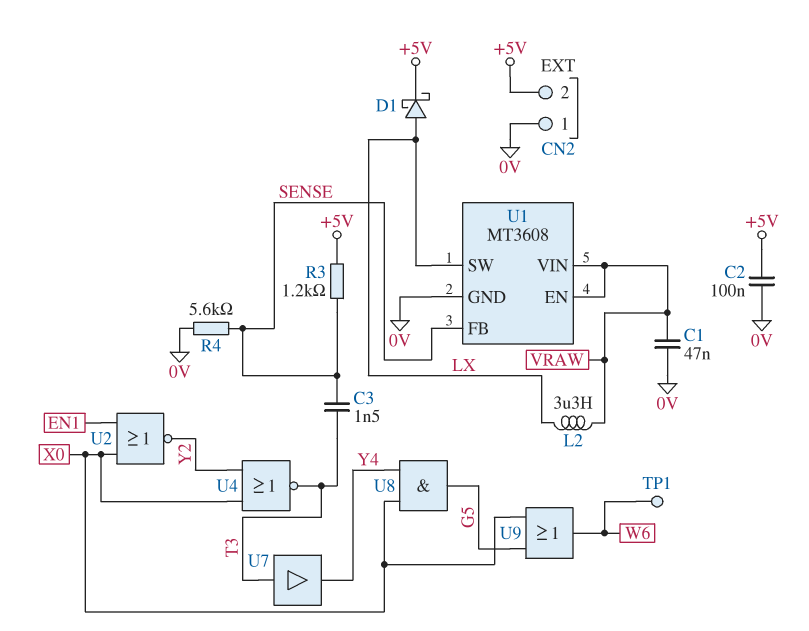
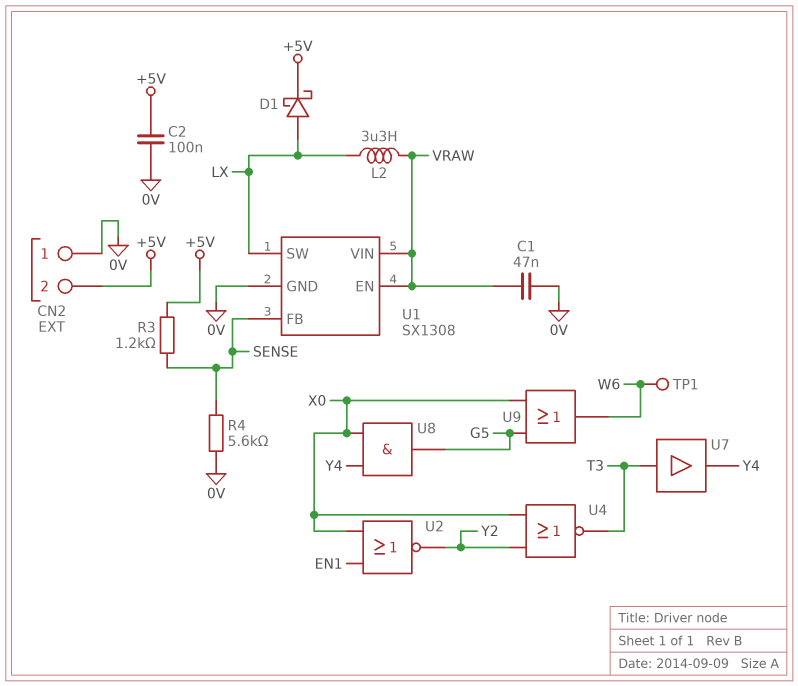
C3: 1.5nF (SENSE, T3) -> none
U1: MT3608 -> SX1308

